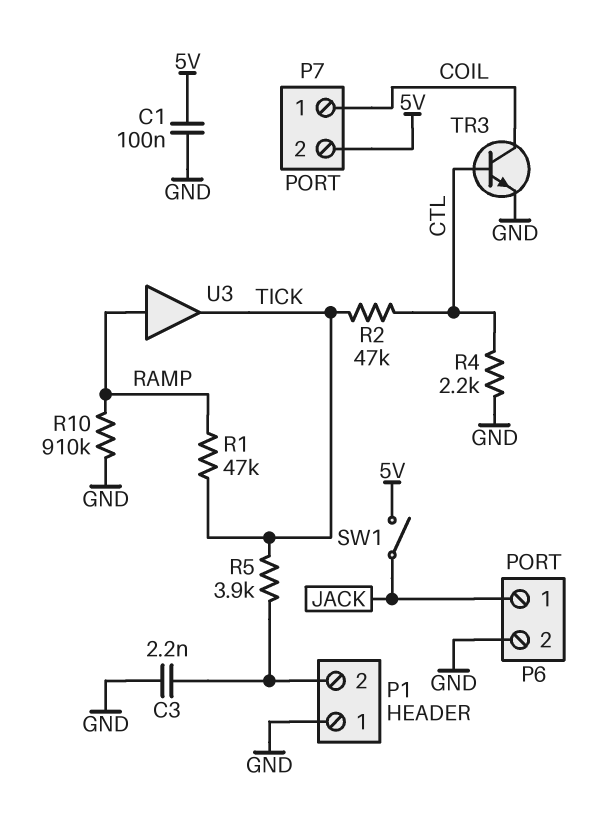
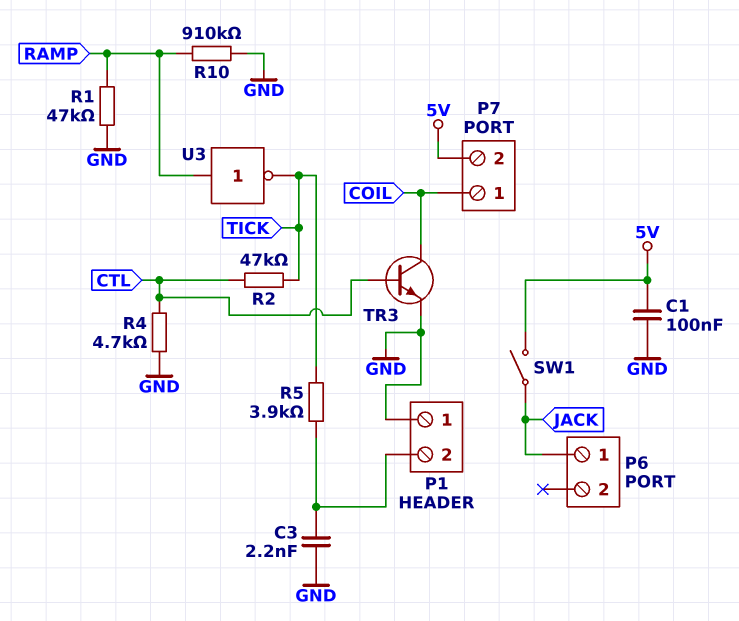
P6 pin 2: GND -> none
R1: 47k (RAMP, TICK) -> 47k (GND, RAMP)
R4: 2.2k (CTL, GND) -> 4.7k (CTL, GND)
U3: buffer (in RAMP, out TICK) -> NOT (in RAMP, out TICK)

